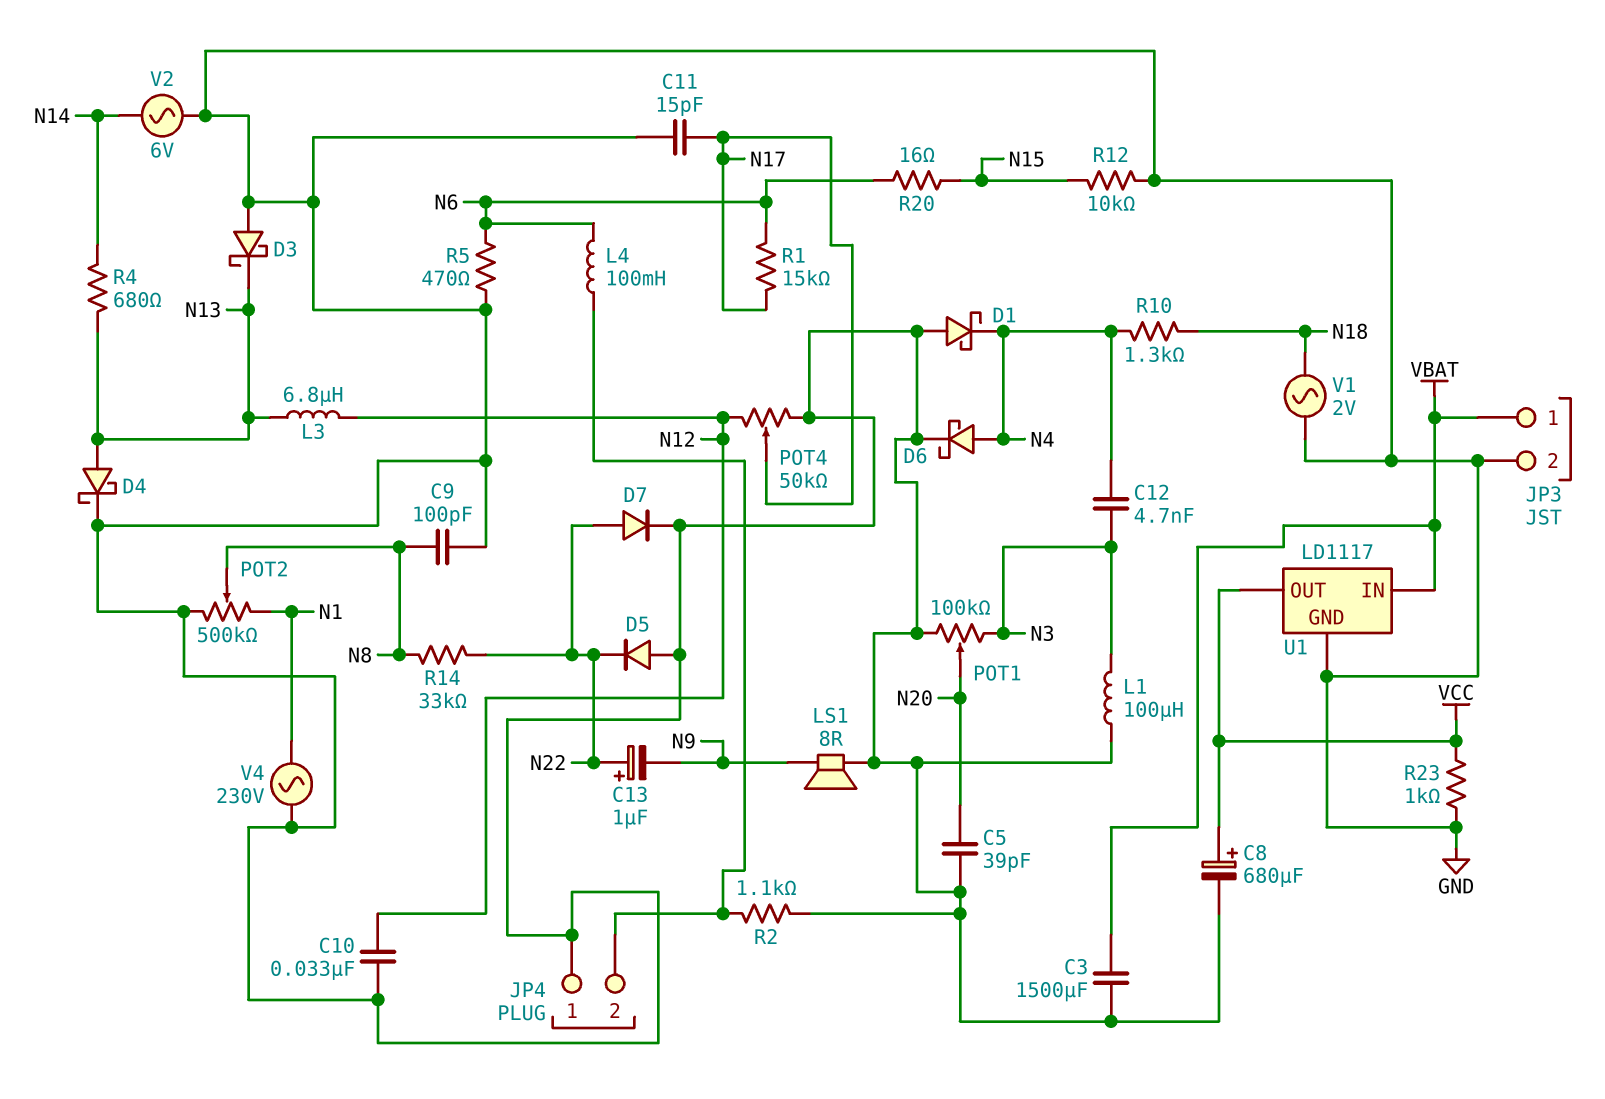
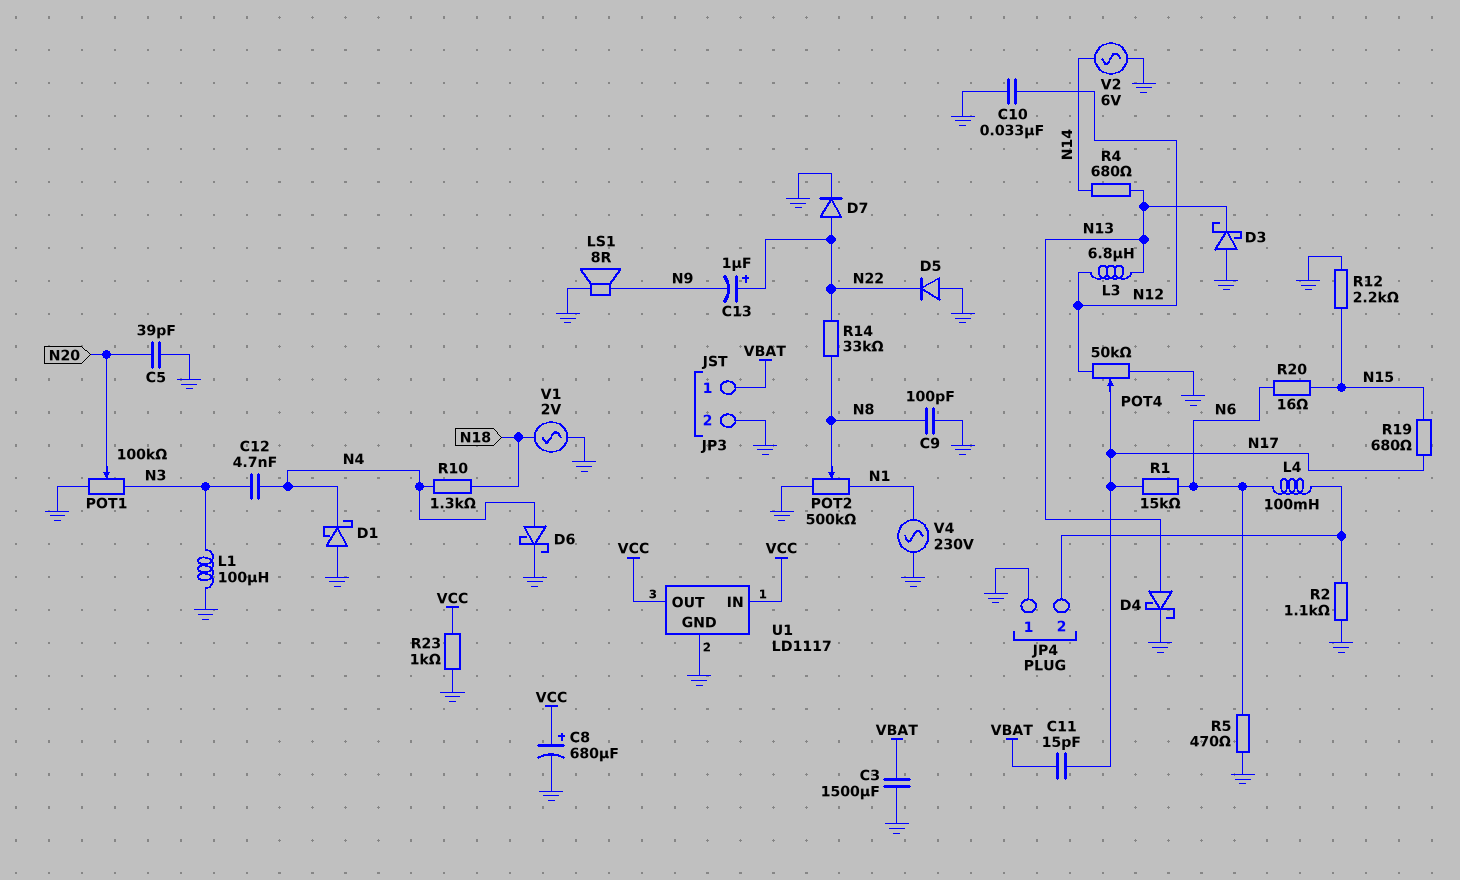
C11: 15pF (GND, N17) -> 15pF (N17, VBAT)
R12: 10k (GND, N15) -> 2.2k (GND, N15)
R19: none -> 680 (N15, N17)
U1 pin IN: VBAT -> VCC

